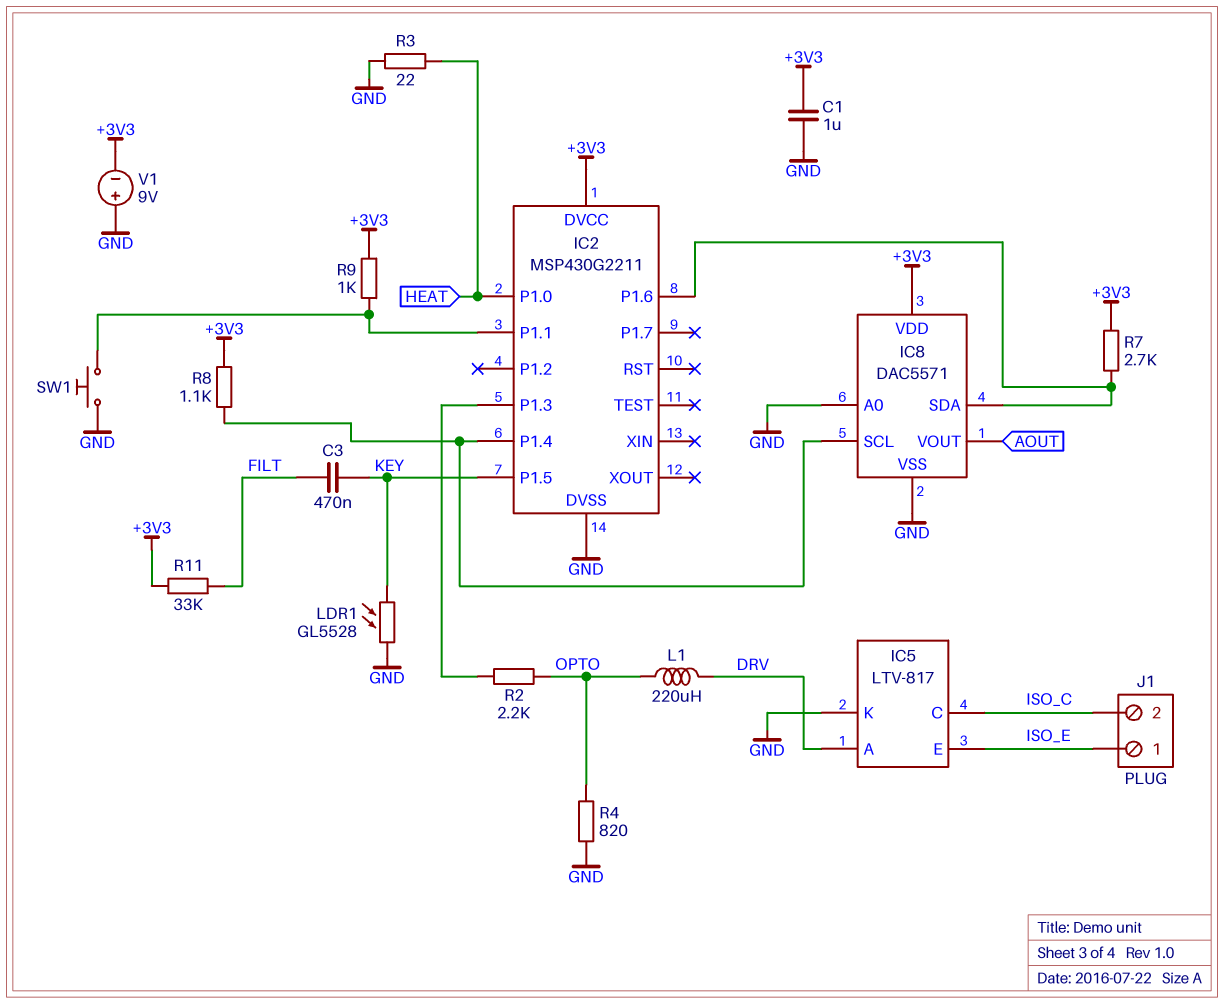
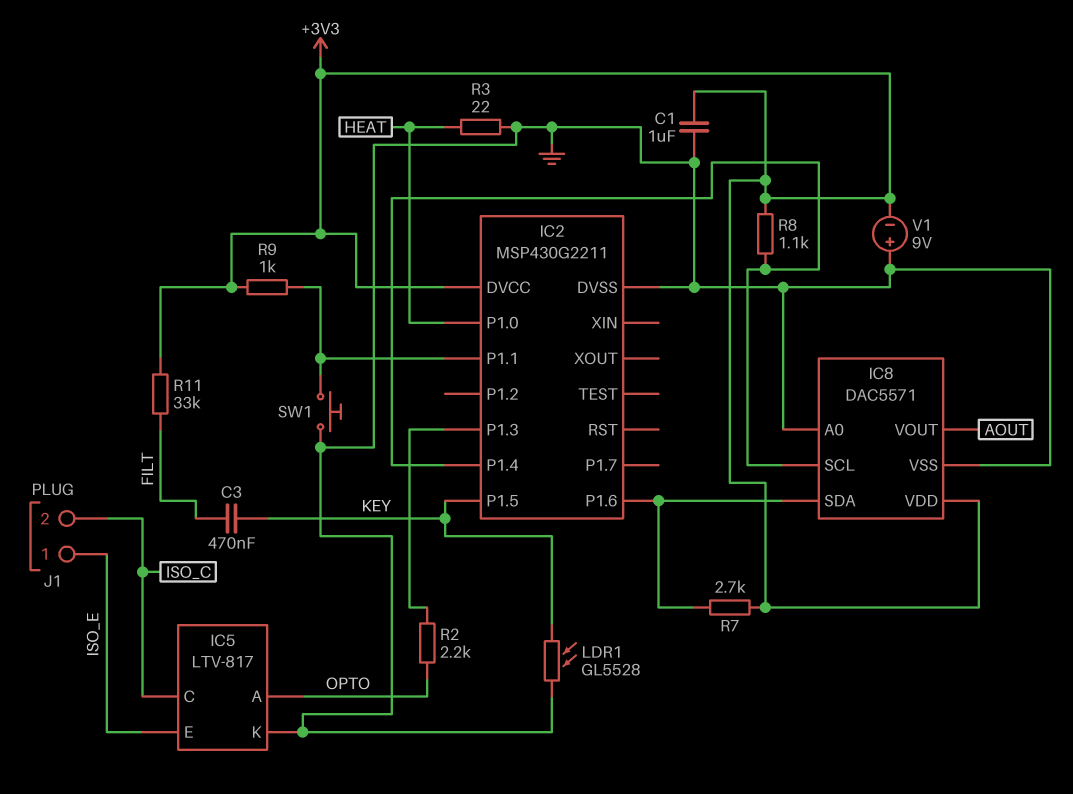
IC5 pin A: DRV -> OPTO
L1: 220uH (DRV, OPTO) -> none
R4: 820 (GND, OPTO) -> none

